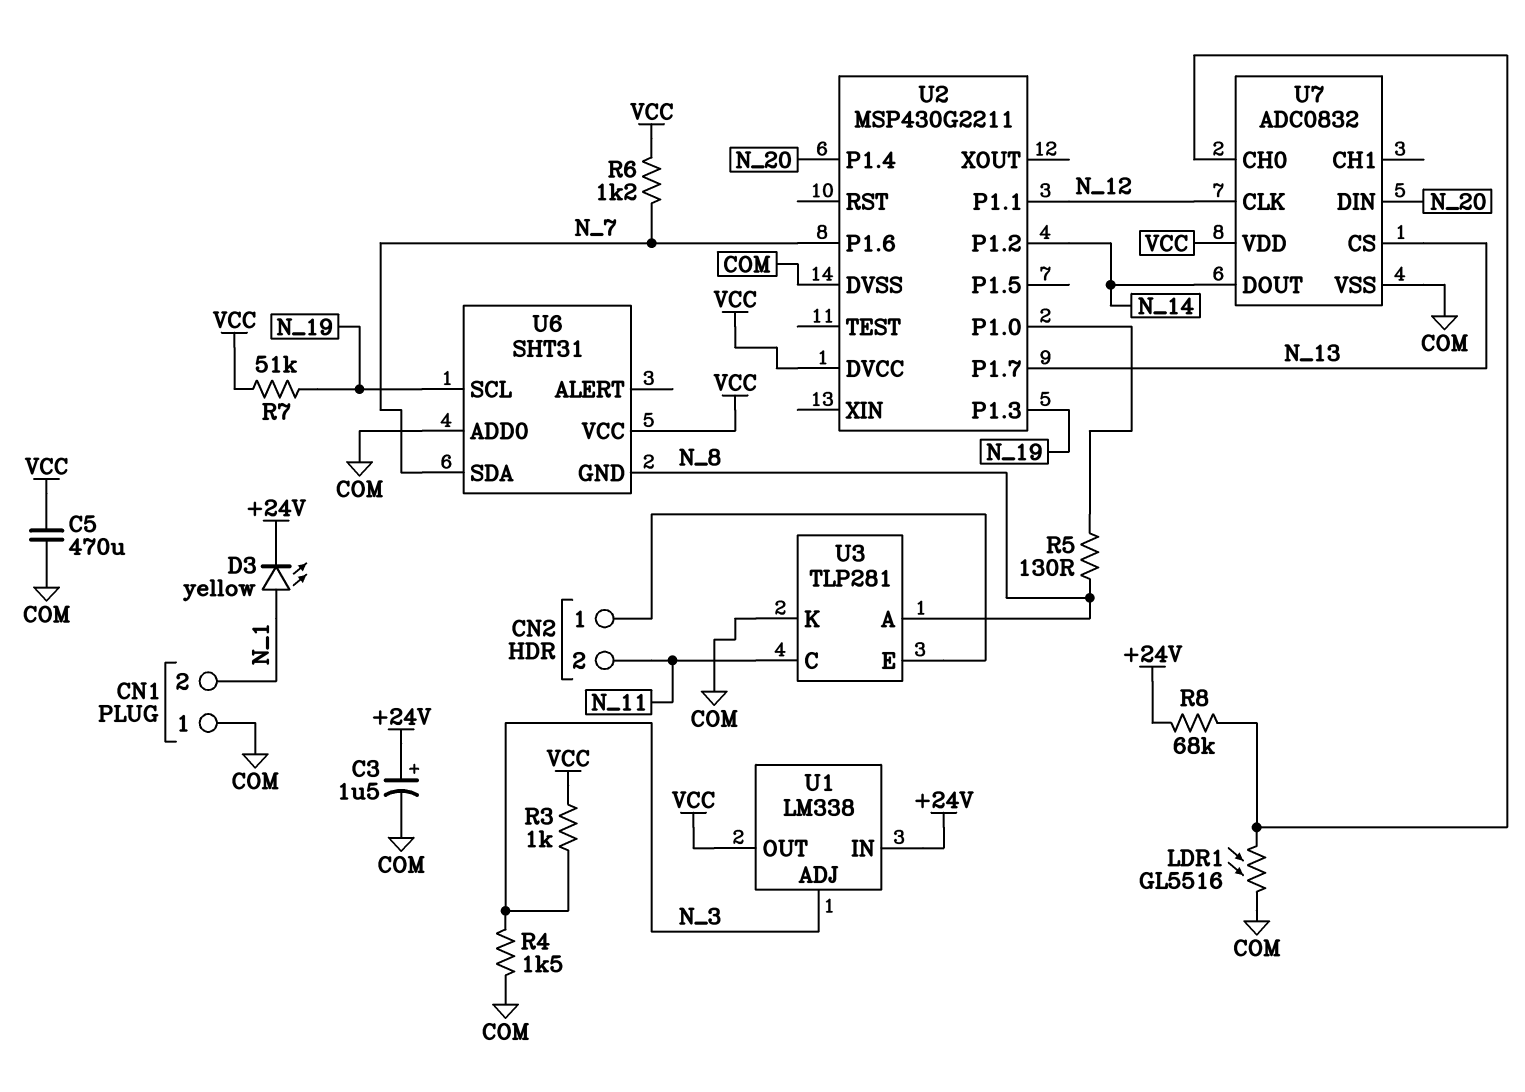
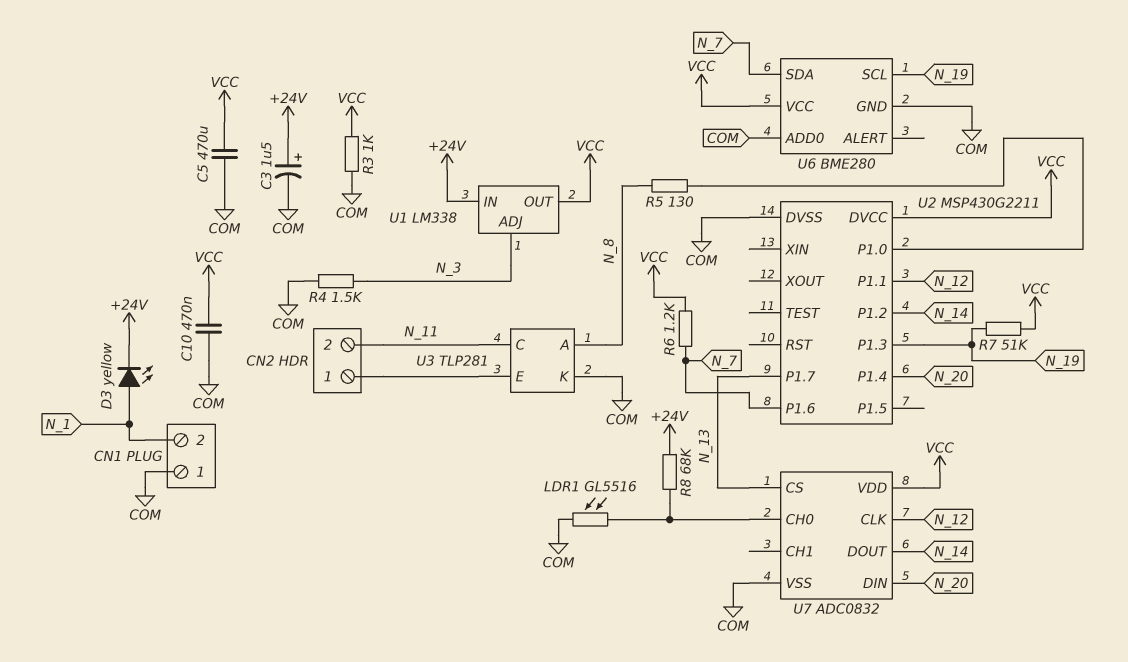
C10: none -> 470nF (COM, VCC)
R3: 1k (N_3, VCC) -> 1k (COM, VCC)
U6: SHT31 -> BME280
U6 pin GND: N_8 -> COM

